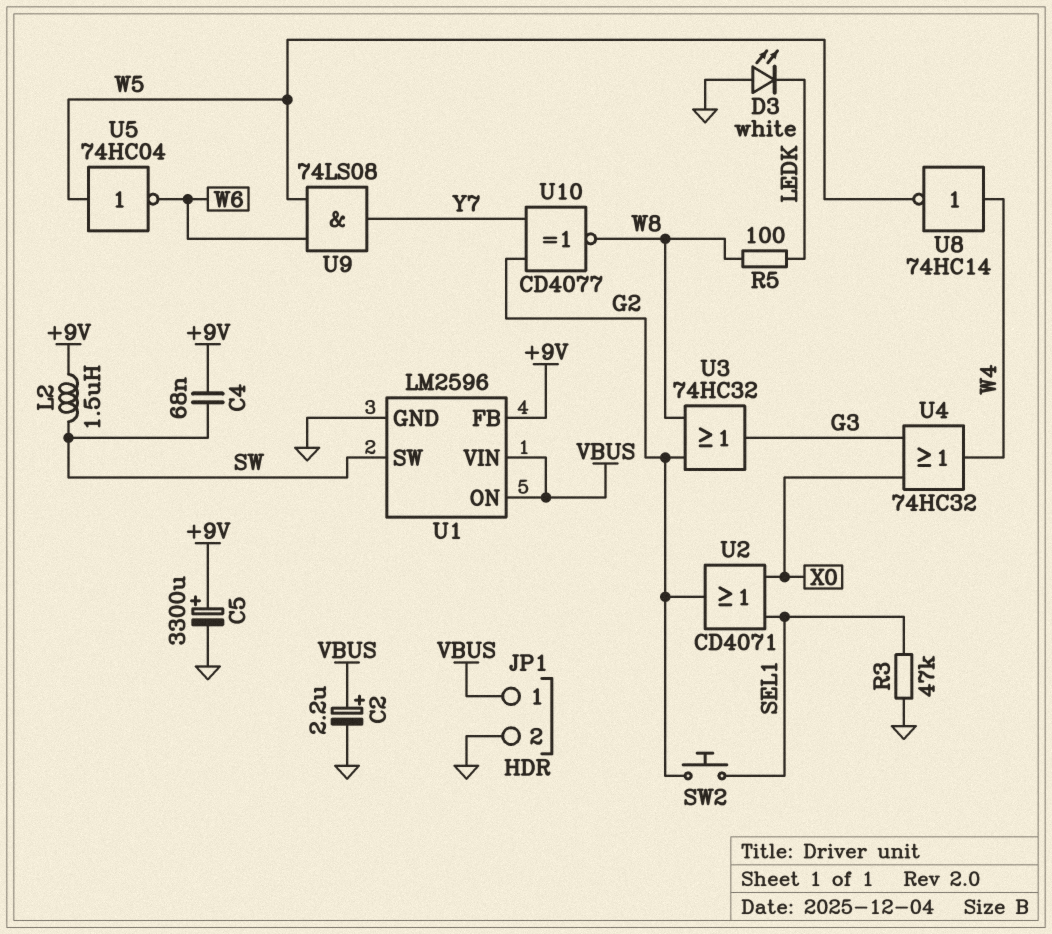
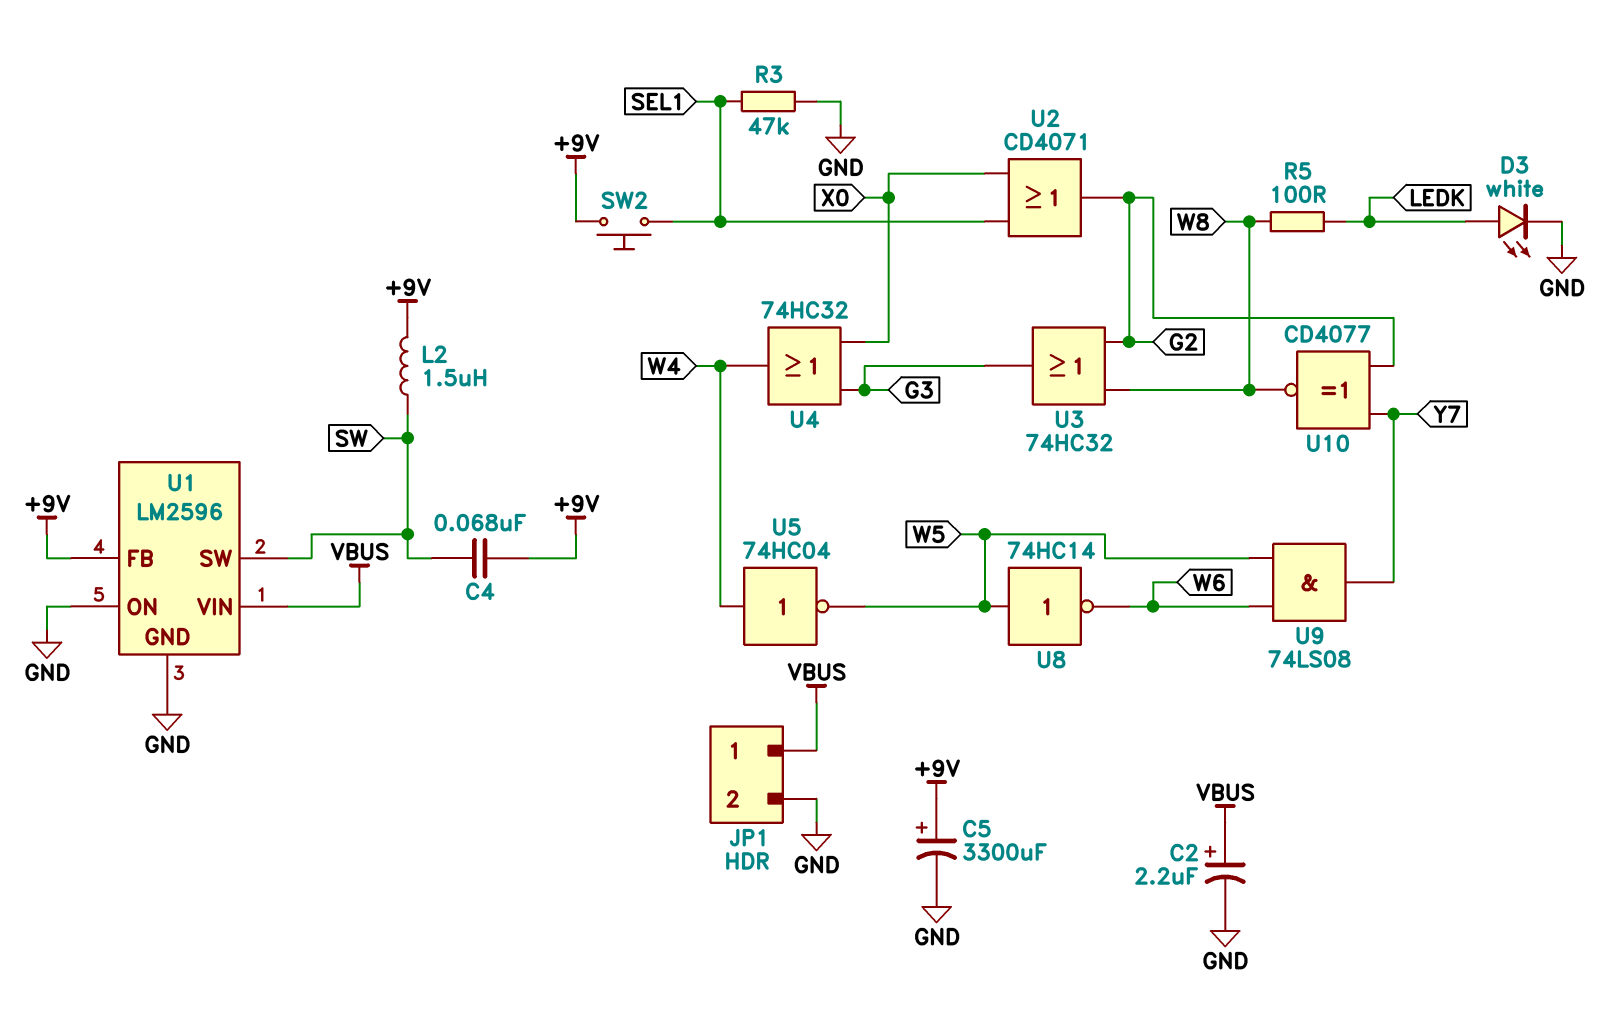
D3: LED white (A GND, K LEDK) -> LED white (A LEDK, K GND)
SW2: button (G2, SEL1) -> button (+9V, SEL1)
U1 pin ON: VBUS -> GND
U5: NOT 74HC04 (in W5, out W6) -> NOT 74HC04 (in W4, out W5)
U8: NOT 74HC14 (in W4, out W5) -> NOT 74HC14 (in W5, out W6)

